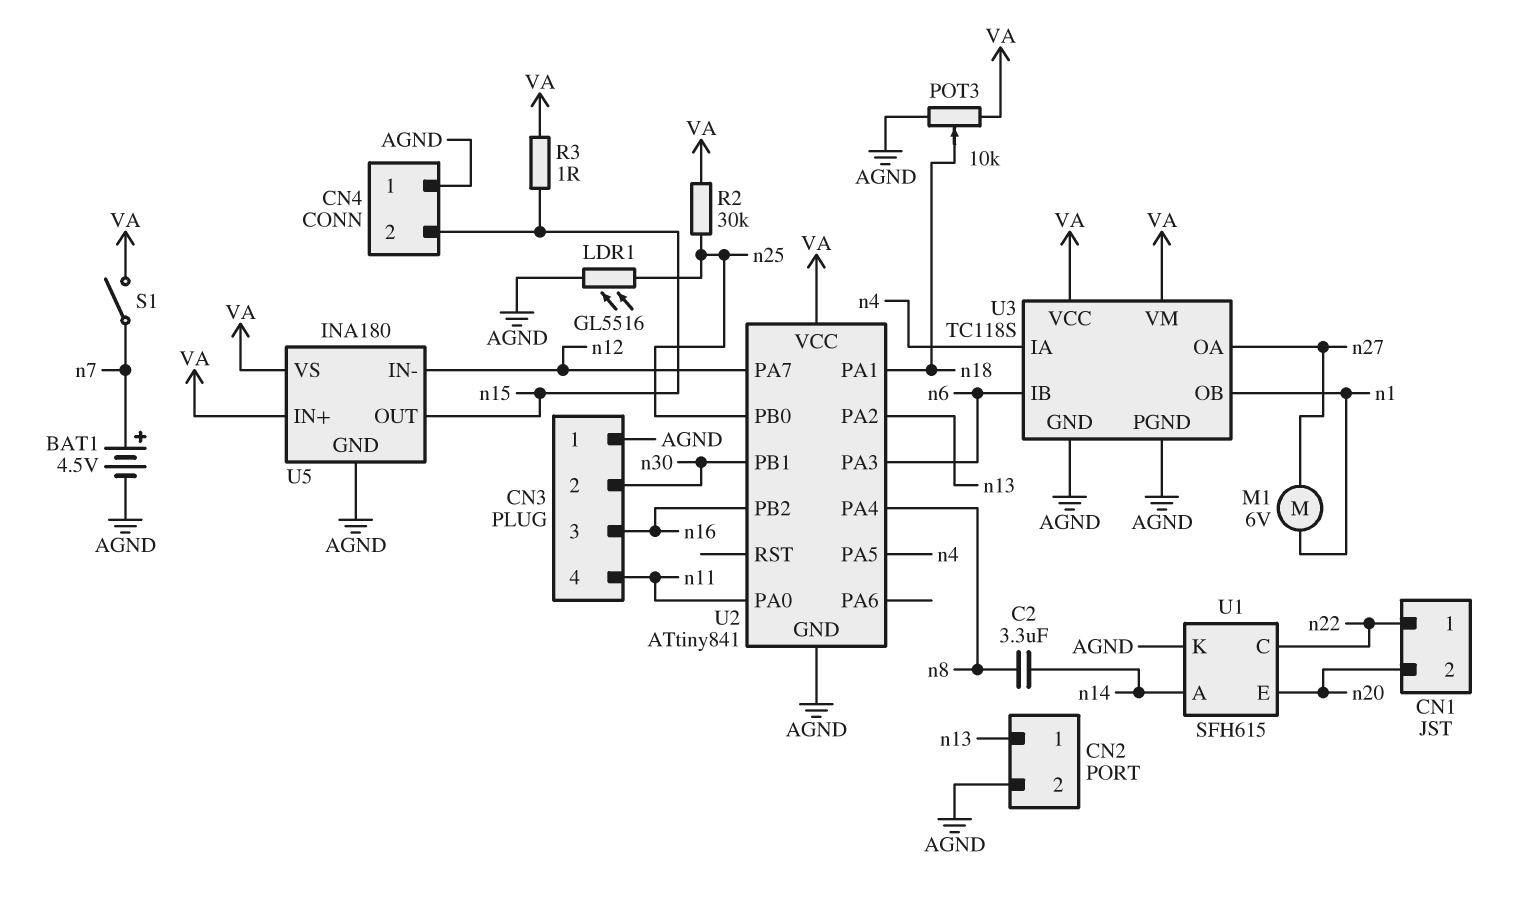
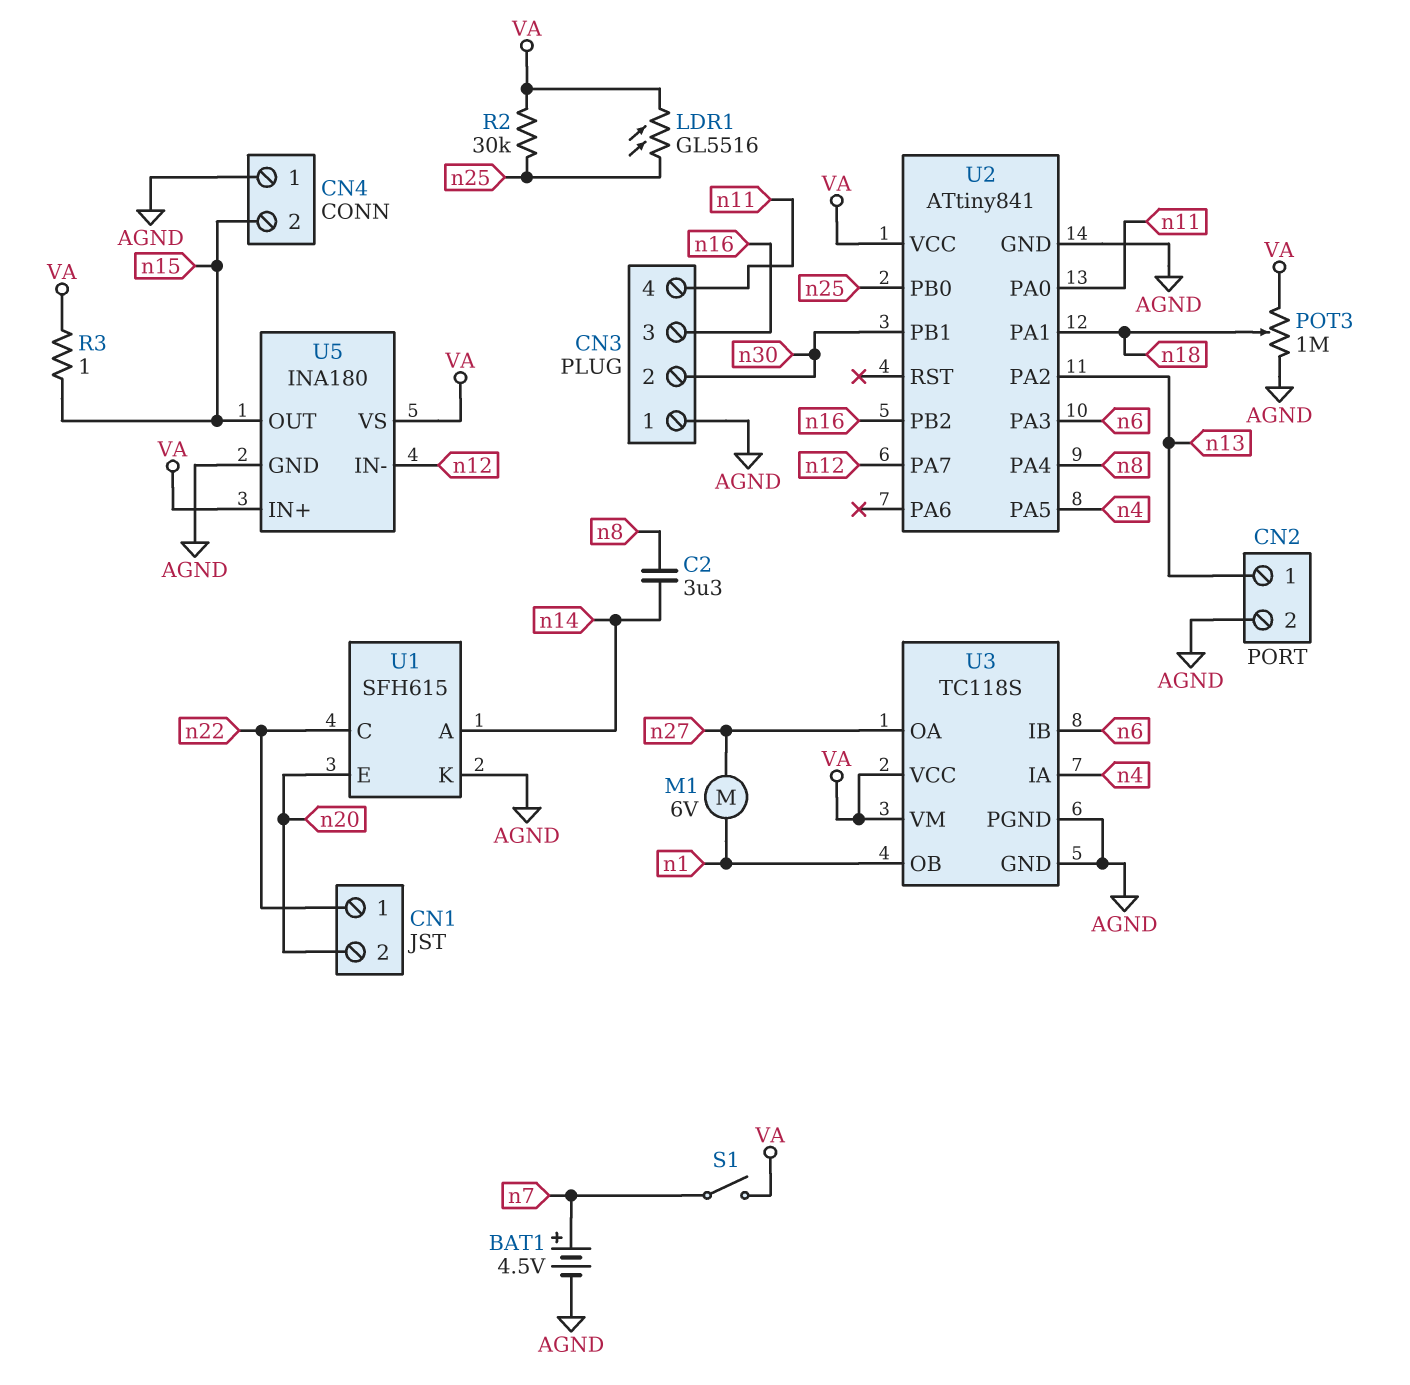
LDR1: GL5516 (AGND, n25) -> GL5516 (VA, n25)
POT3: 10k (AGND, VA, wiper n18) -> 1M (AGND, VA, wiper n18)

